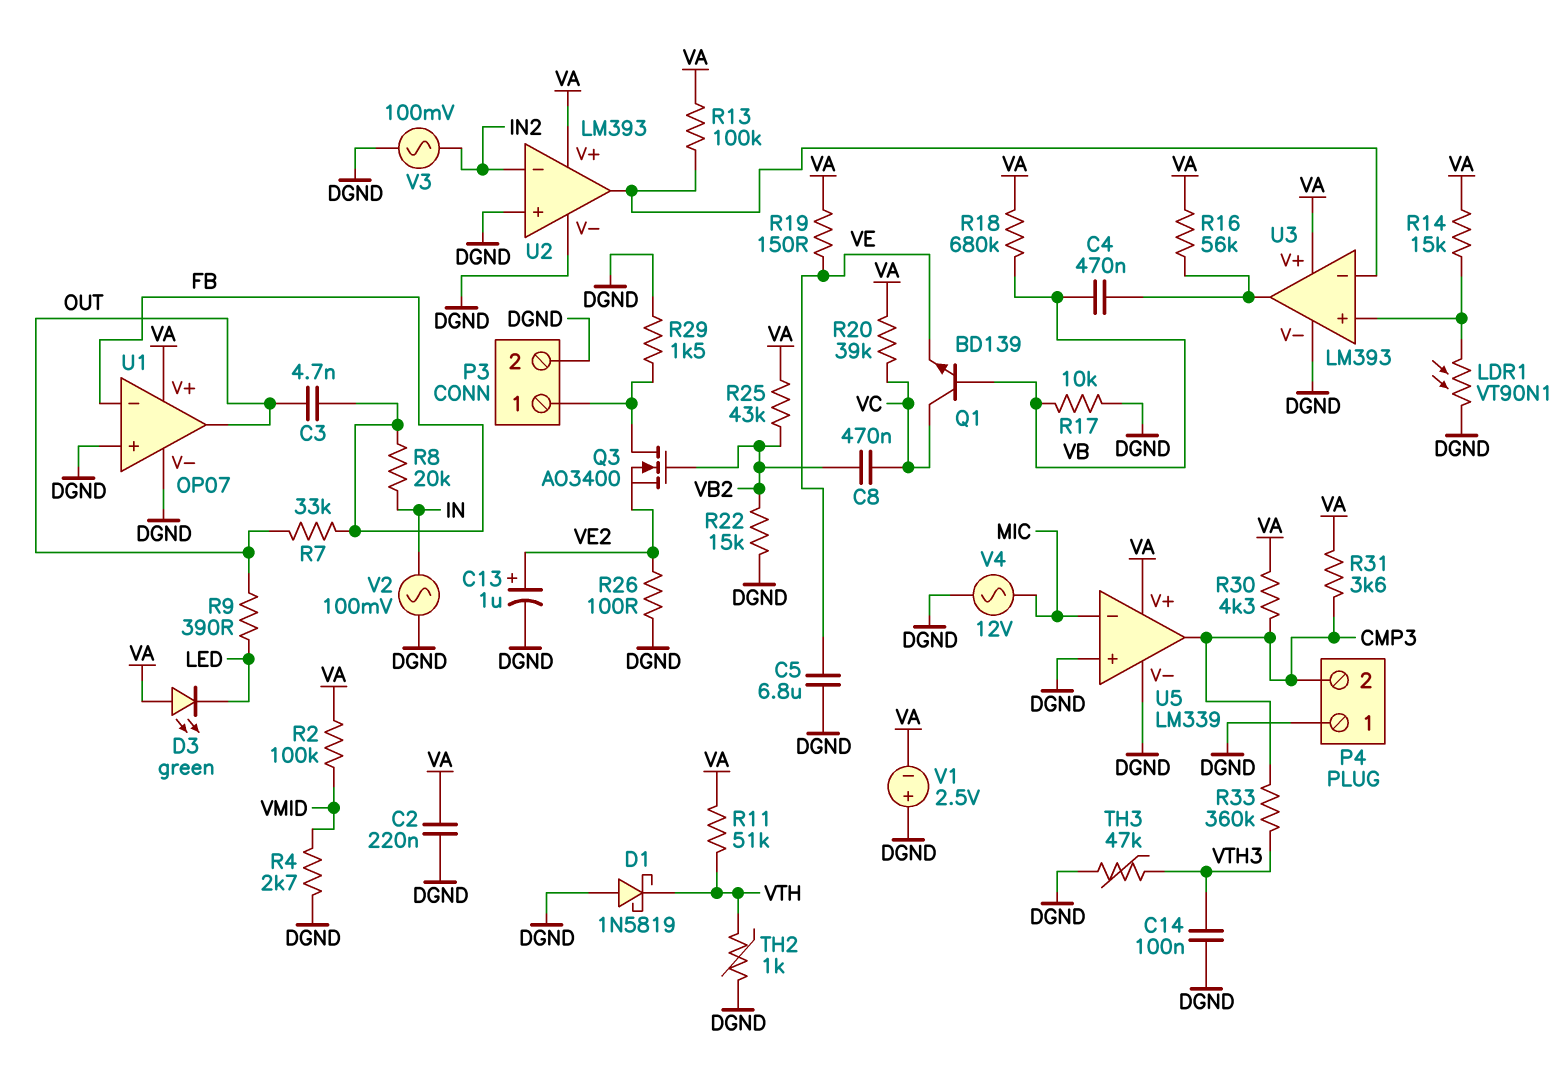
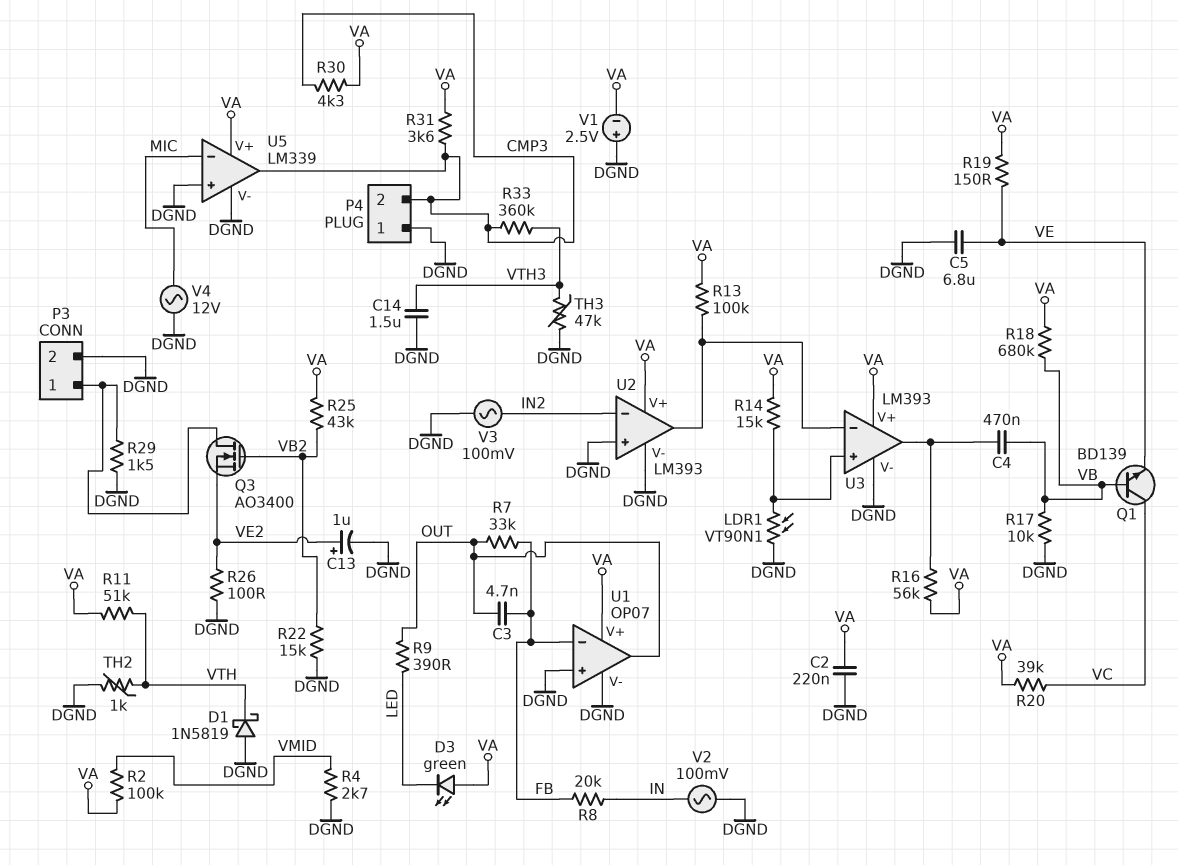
C8: 470nF (VB2, VC) -> none
C14: 100nF (DGND, VTH3) -> 1.5uF (DGND, VTH3)

